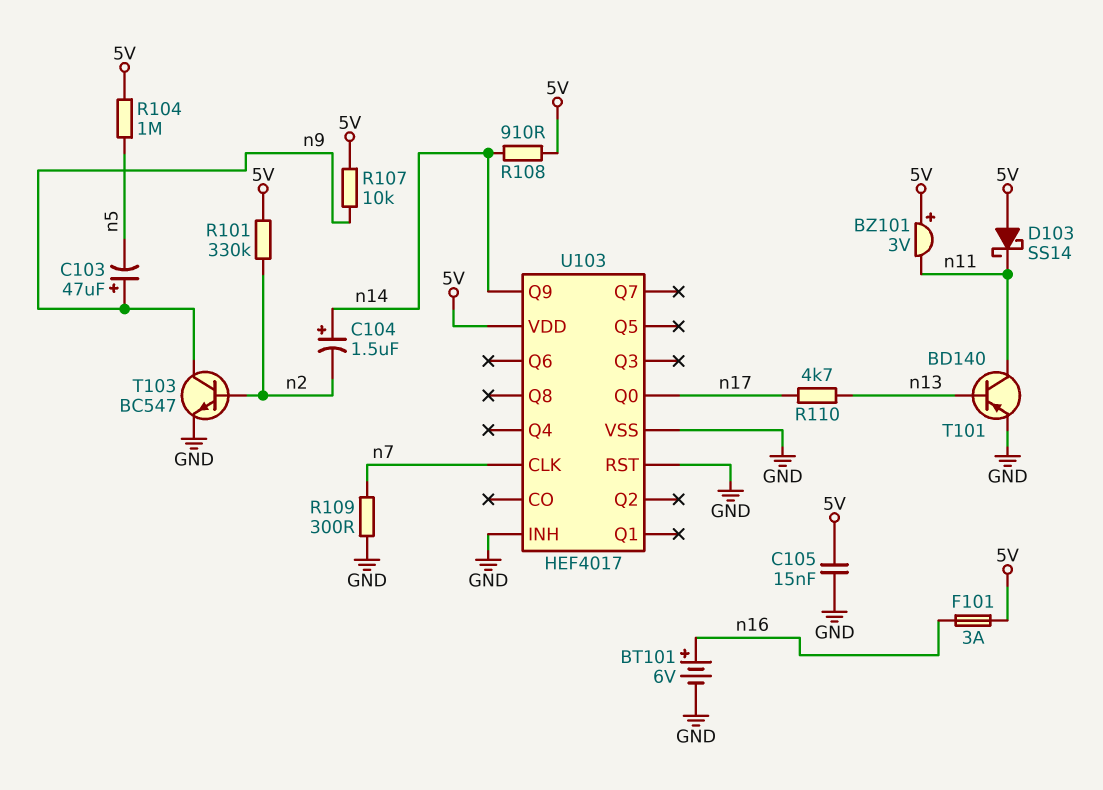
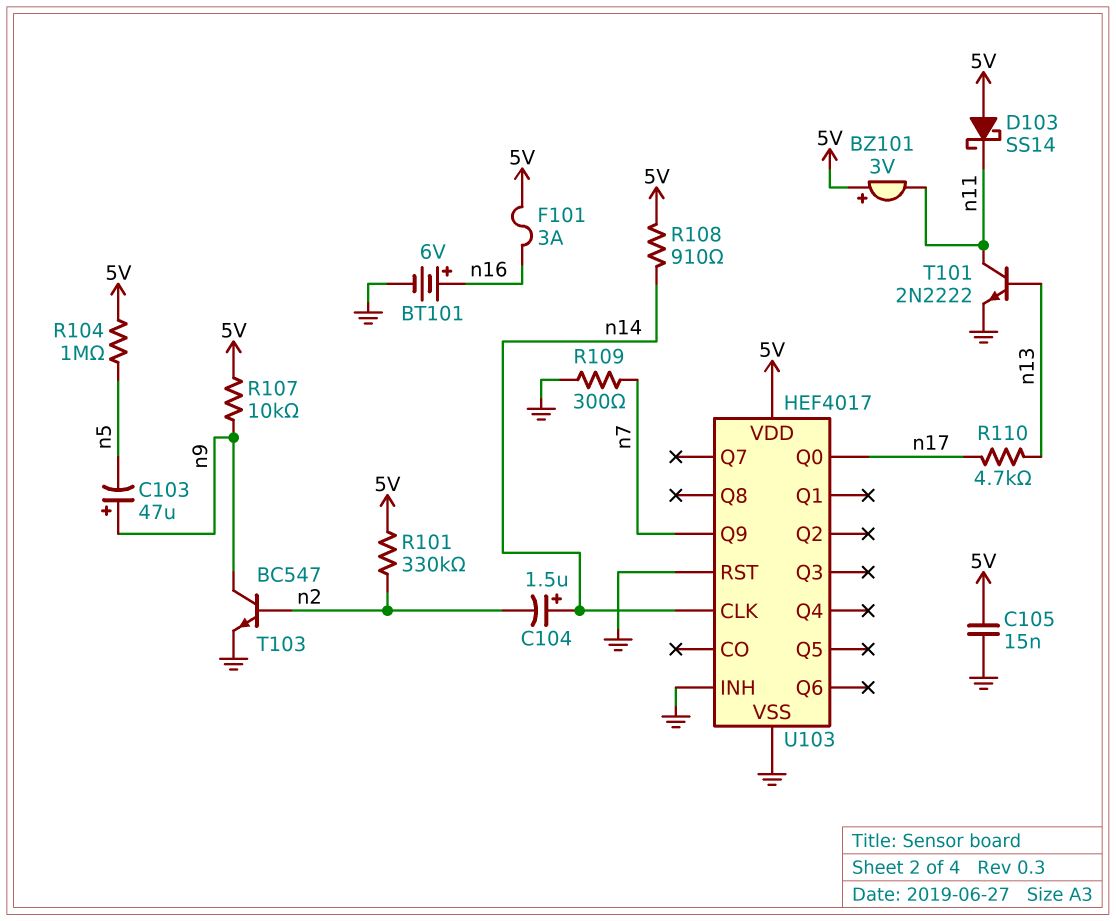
T101: PNP BD140 (B n13, C n11, E GND) -> NPN 2N2222 (B n13, C n11, E GND)
U103 pin CLK: n7 -> n14
U103 pin Q9: n14 -> n7

